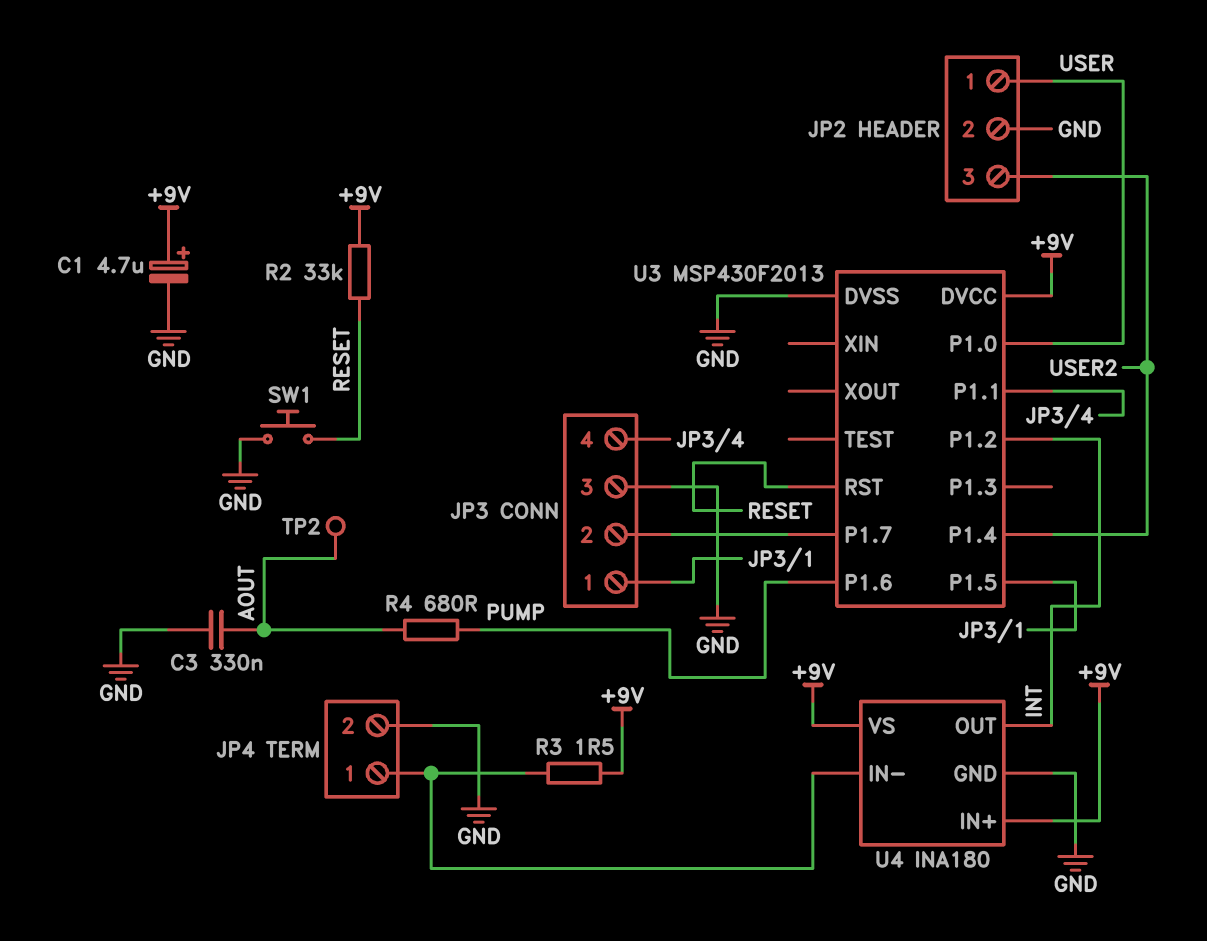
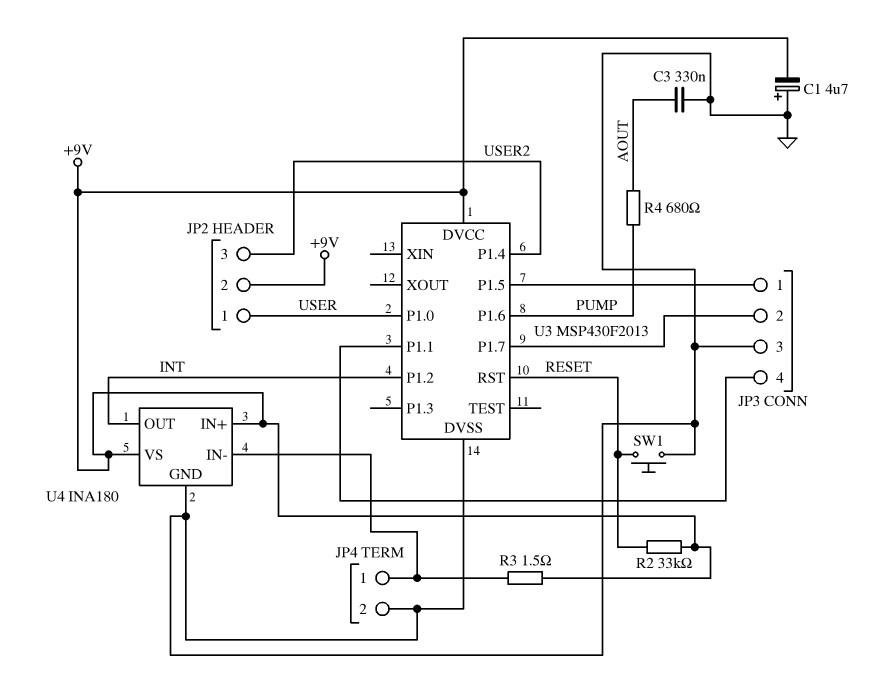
C1: 4.7uF (plus +9V, minus GND) -> 4.7uF (plus GND, minus +9V)
JP2 pin 2: GND -> +9V
TP2: test point (AOUT) -> none

